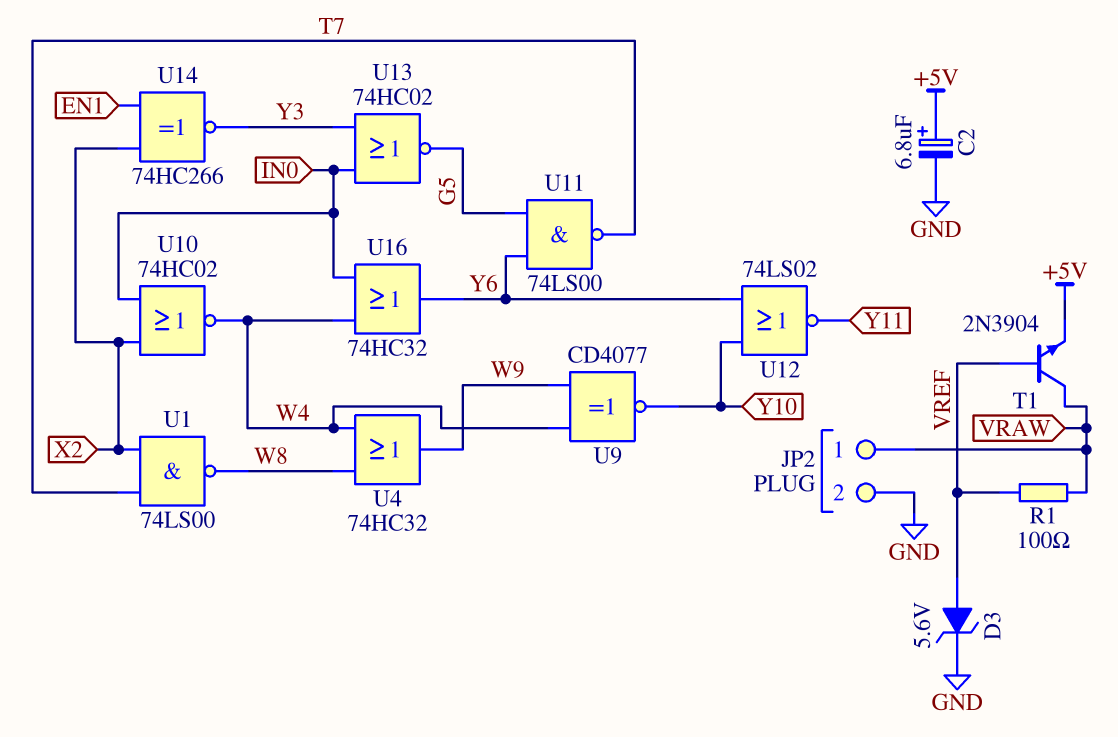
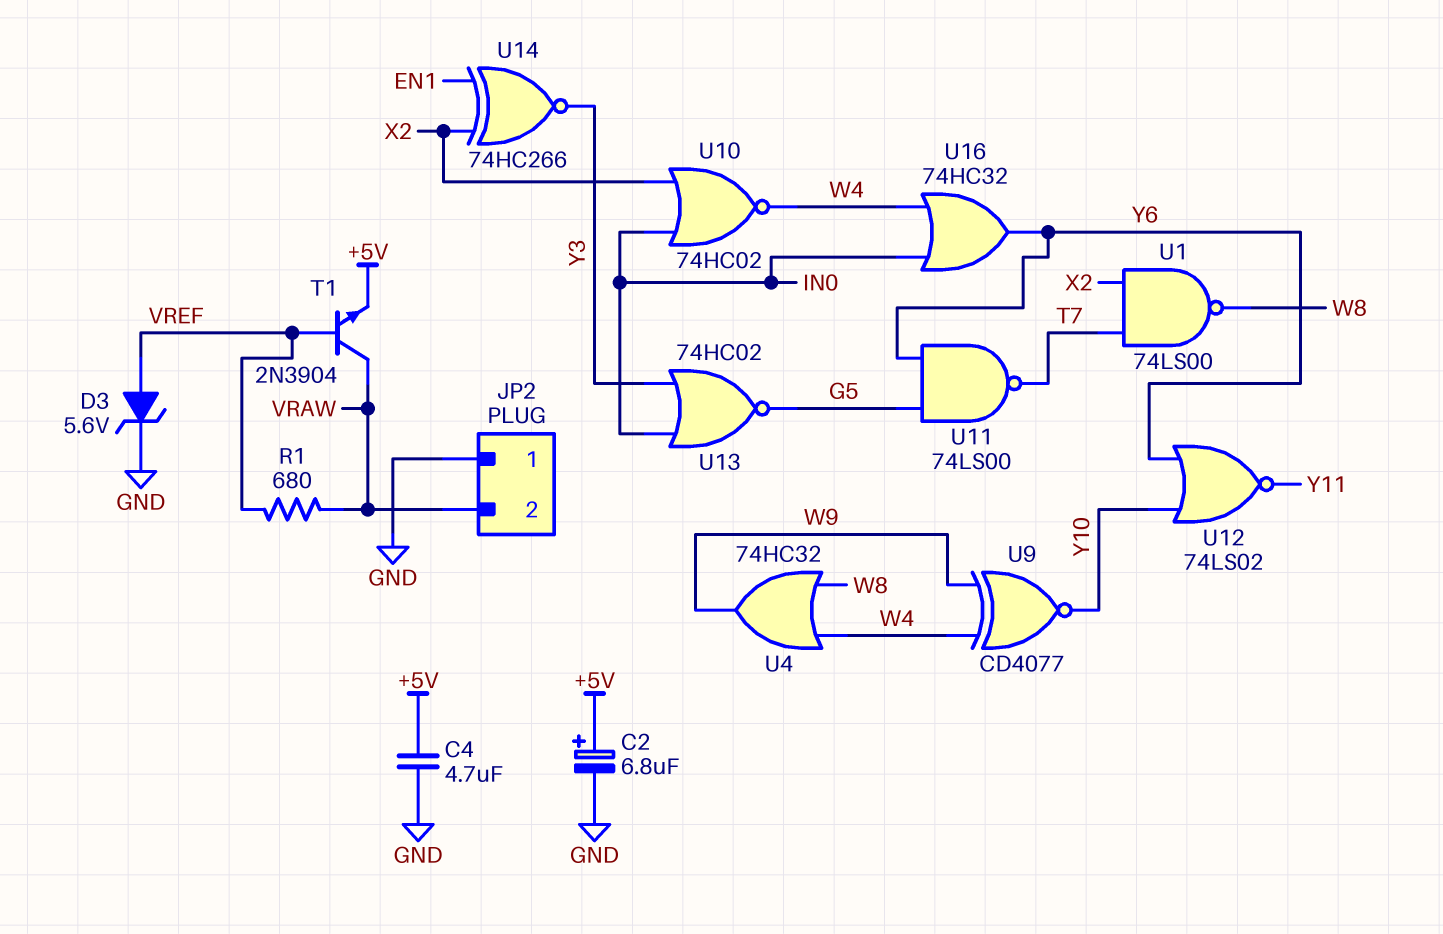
C4: none -> 4.7uF (+5V, GND)
JP2 pin 1: VRAW -> GND
JP2 pin 2: GND -> VRAW
R1: 100 (VRAW, VREF) -> 680 (VRAW, VREF)

